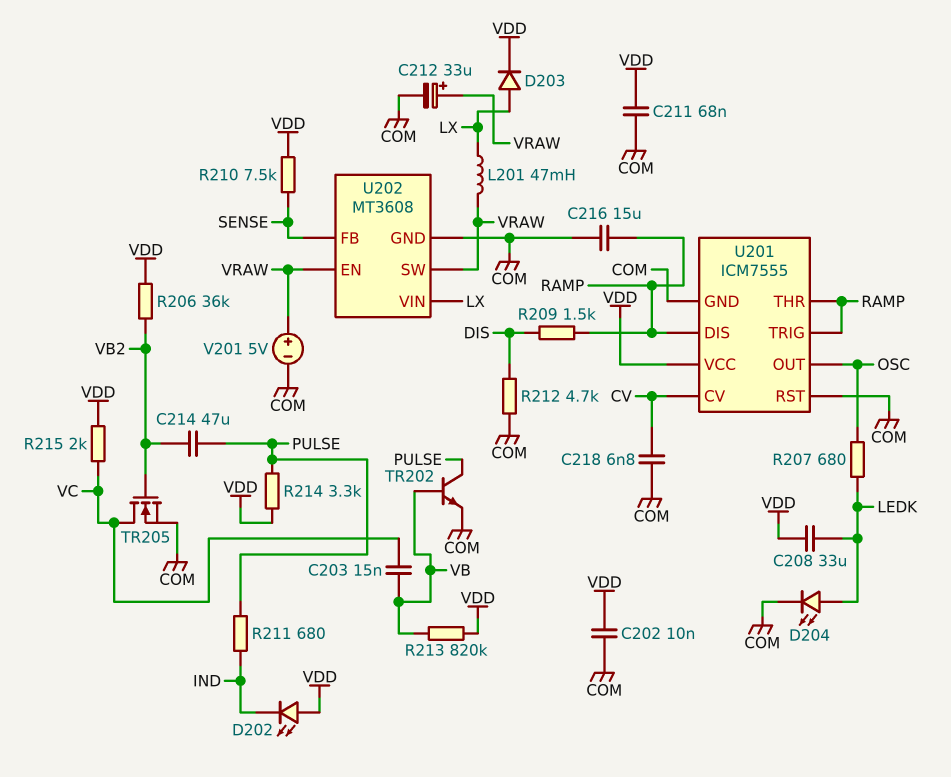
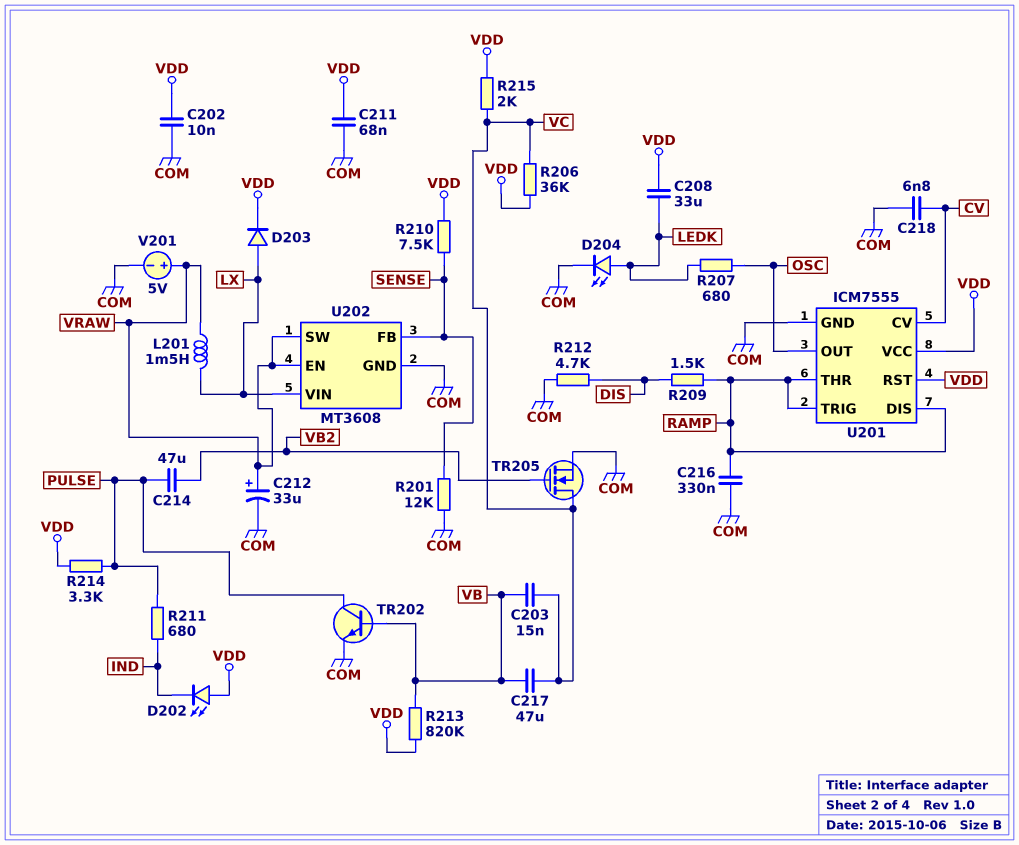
C216: 15uF (COM, RAMP) -> 330nF (COM, RAMP)
C217: none -> 47uF (VB, VC)
L201: 47mH (LX, VRAW) -> 1.5mH (LX, VRAW)
R201: none -> 12k (COM, SENSE)
R206: 36k (VB2, VDD) -> 36k (VC, VDD)
U201 pin RST: COM -> VDD

